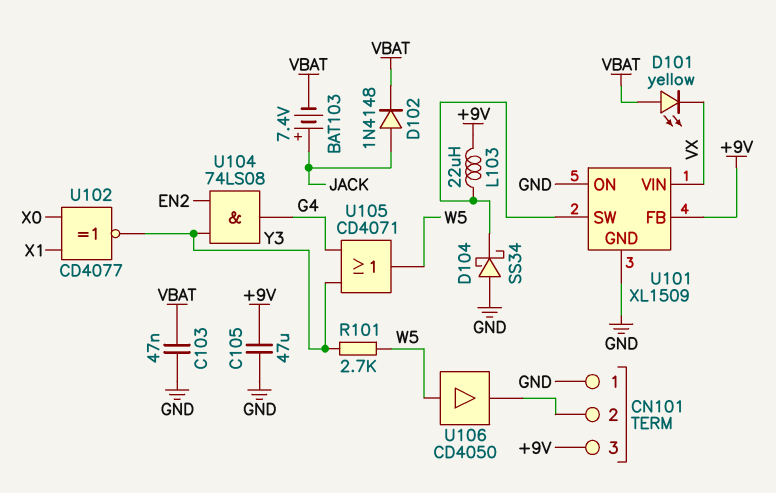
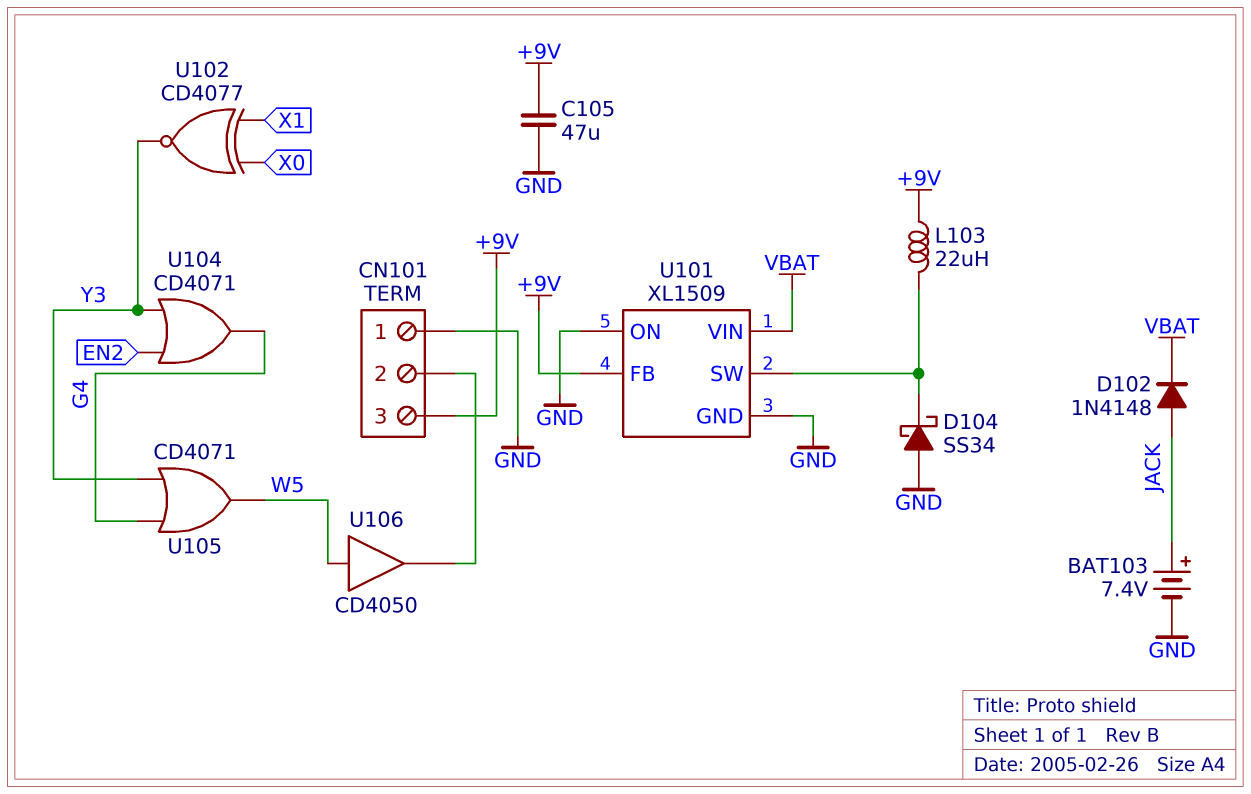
BAT103: 7.4V (plus JACK, minus VBAT) -> 7.4V (plus JACK, minus GND)
C103: 47nF (GND, VBAT) -> none
D101: LED yellow (A VBAT, K VX) -> none
R101: 2.7k (W5, Y3) -> none
U101 pin VIN: VX -> VBAT
U104: AND 74LS08 (in EN2, in Y3, out G4) -> OR CD4071 (in EN2, in Y3, out G4)

